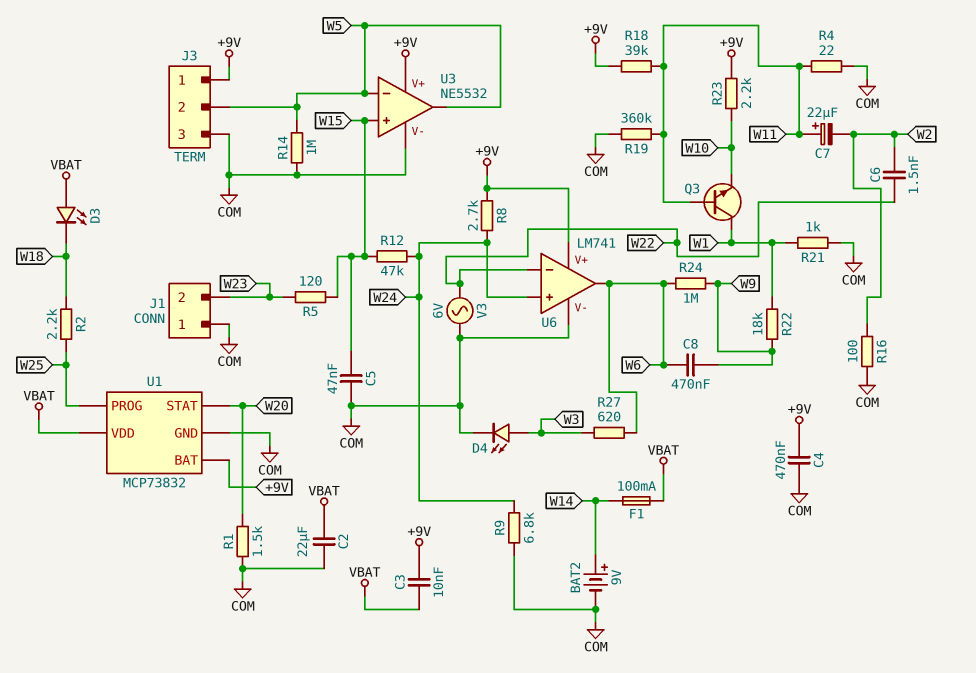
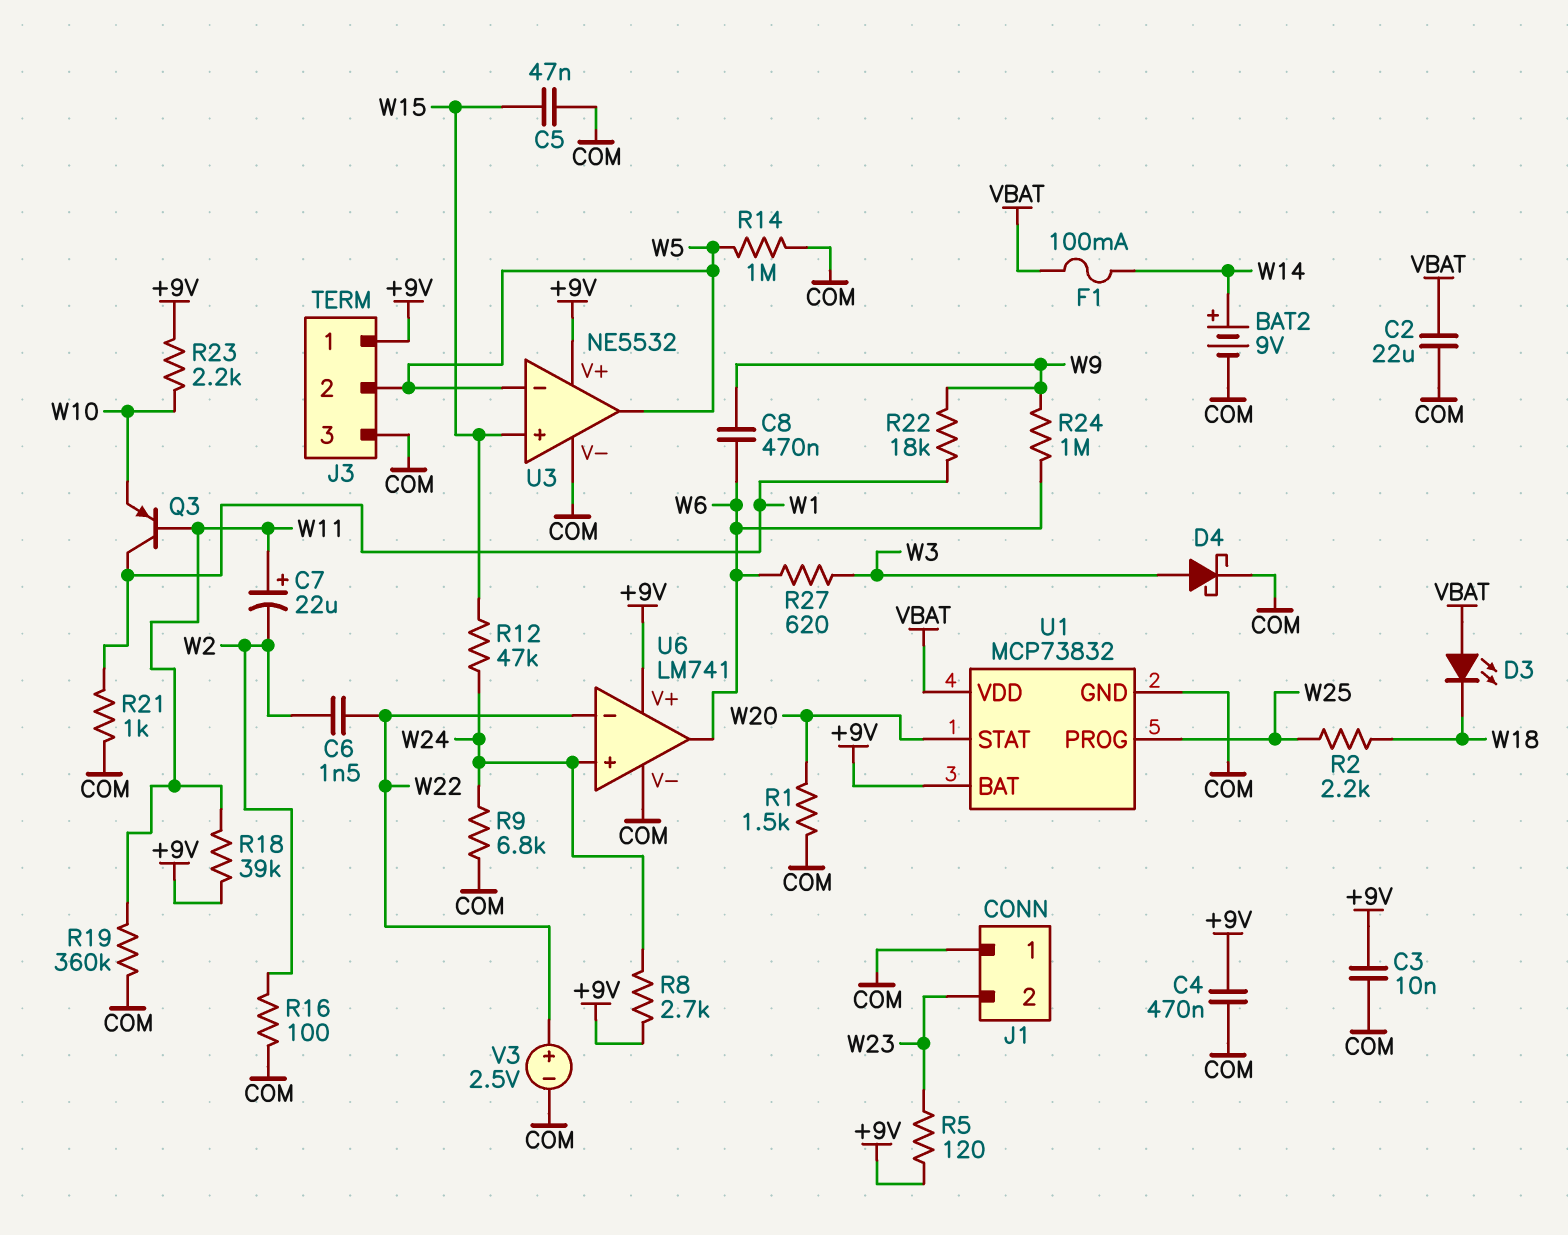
C3: 10nF (+9V, VBAT) -> 10nF (+9V, COM)
D4: LED (A W3, K COM) -> schottky (A W3, K COM)
Q3: NPN (B W11, C W1, E W10) -> PNP (B W11, C W1, E W10)
R4: 22 (COM, W11) -> none
R5: 120 (W15, W23) -> 120 (+9V, W23)
V3: AC 6V (COM, W22) -> 2.5V (plus W22, minus COM)

